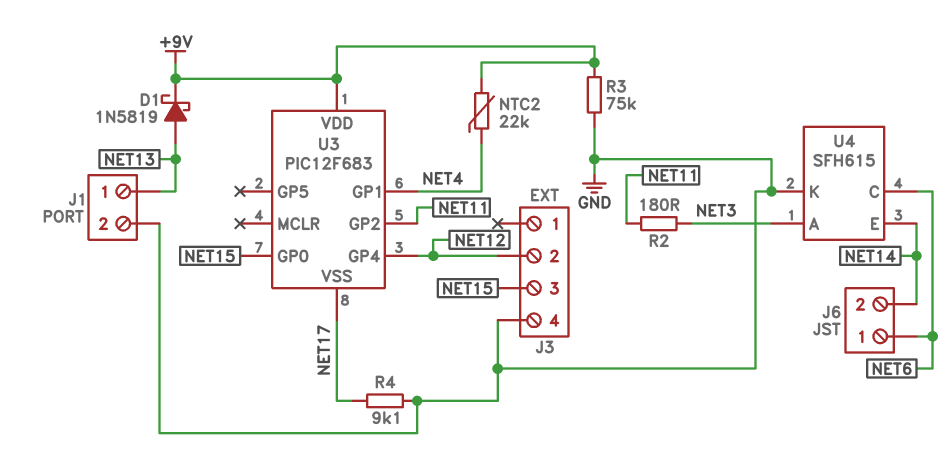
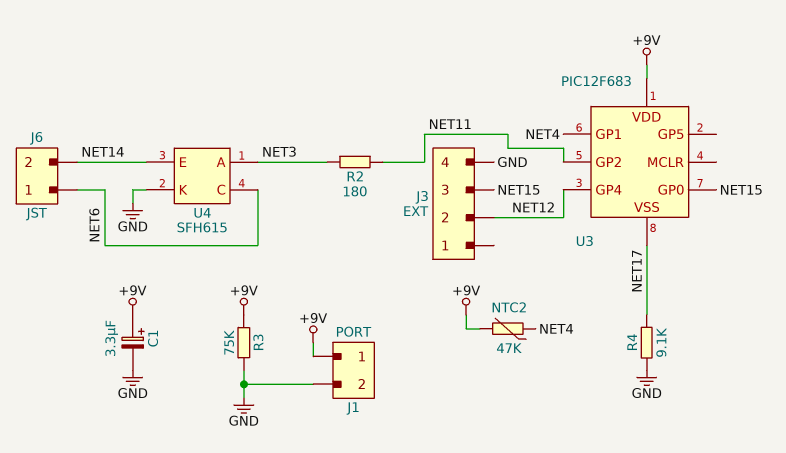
C1: none -> 3.3uF (plus +9V, minus GND)
D1: schottky 1N5819 (A NET13, K +9V) -> none
J1 pin 1: NET13 -> +9V
NTC2: 22k (+9V, NET4) -> 47k (+9V, NET4)

